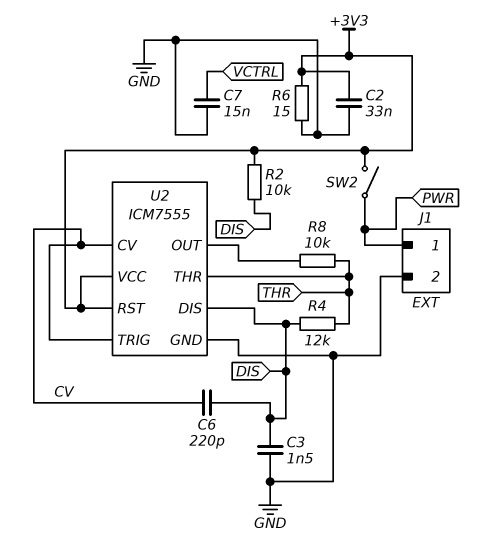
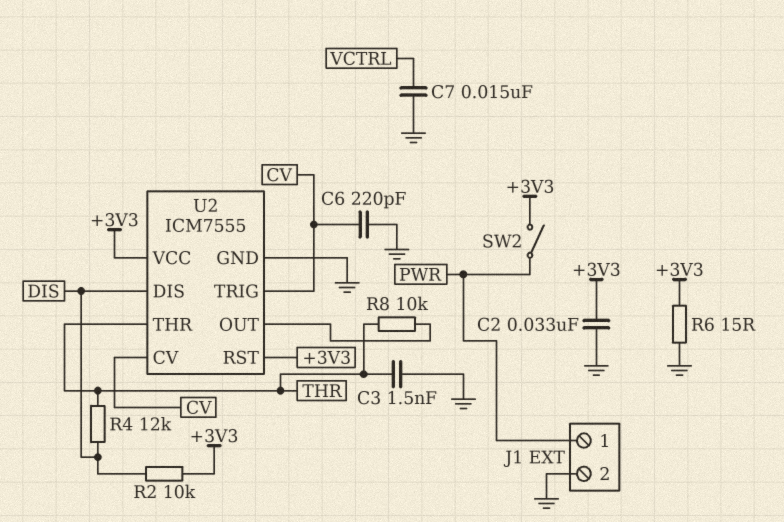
C3: 1.5nF (DIS, GND) -> 1.5nF (GND, THR)
C6: 220pF (CV, DIS) -> 220pF (CV, GND)

